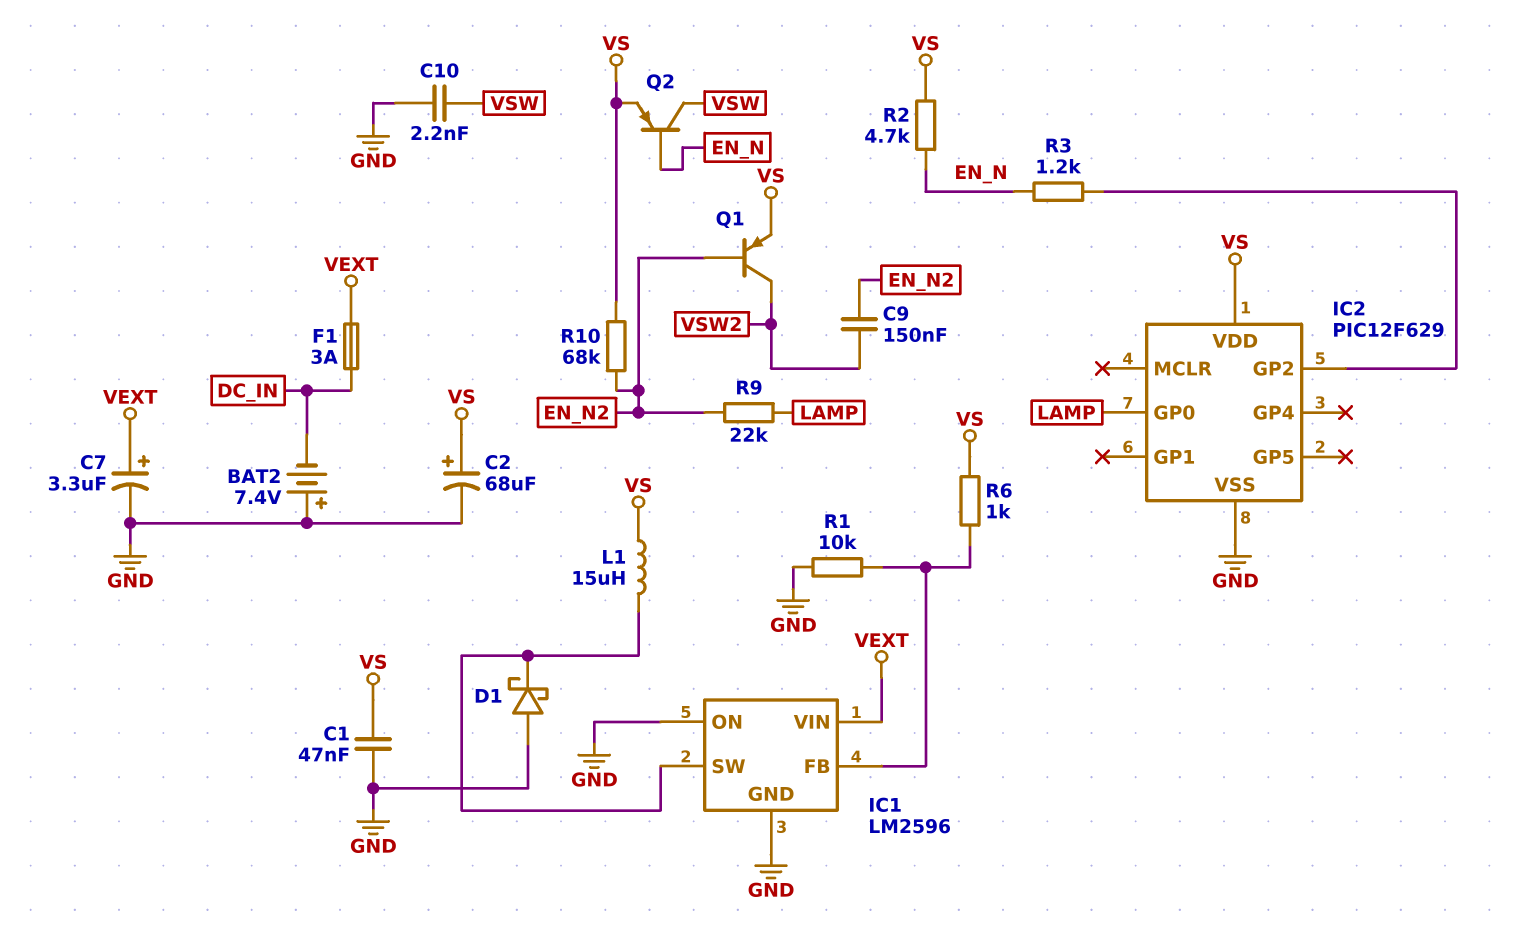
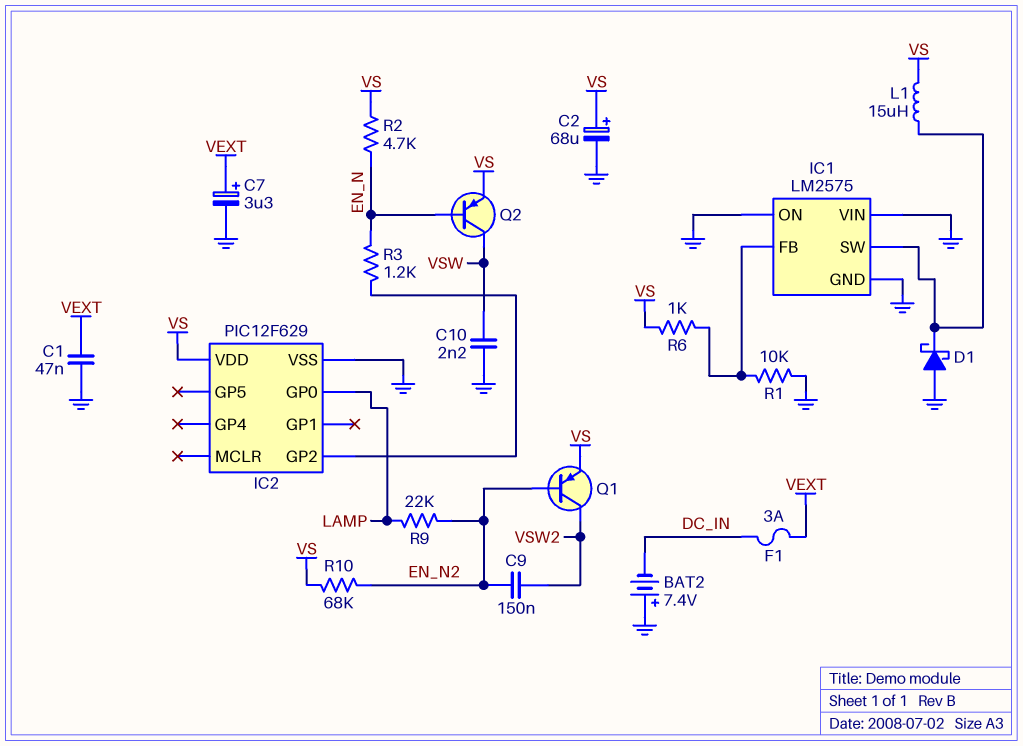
C1: 47nF (GND, VS) -> 47nF (GND, VEXT)
IC1: LM2596 -> LM2575
IC1 pin VIN: VEXT -> GND

